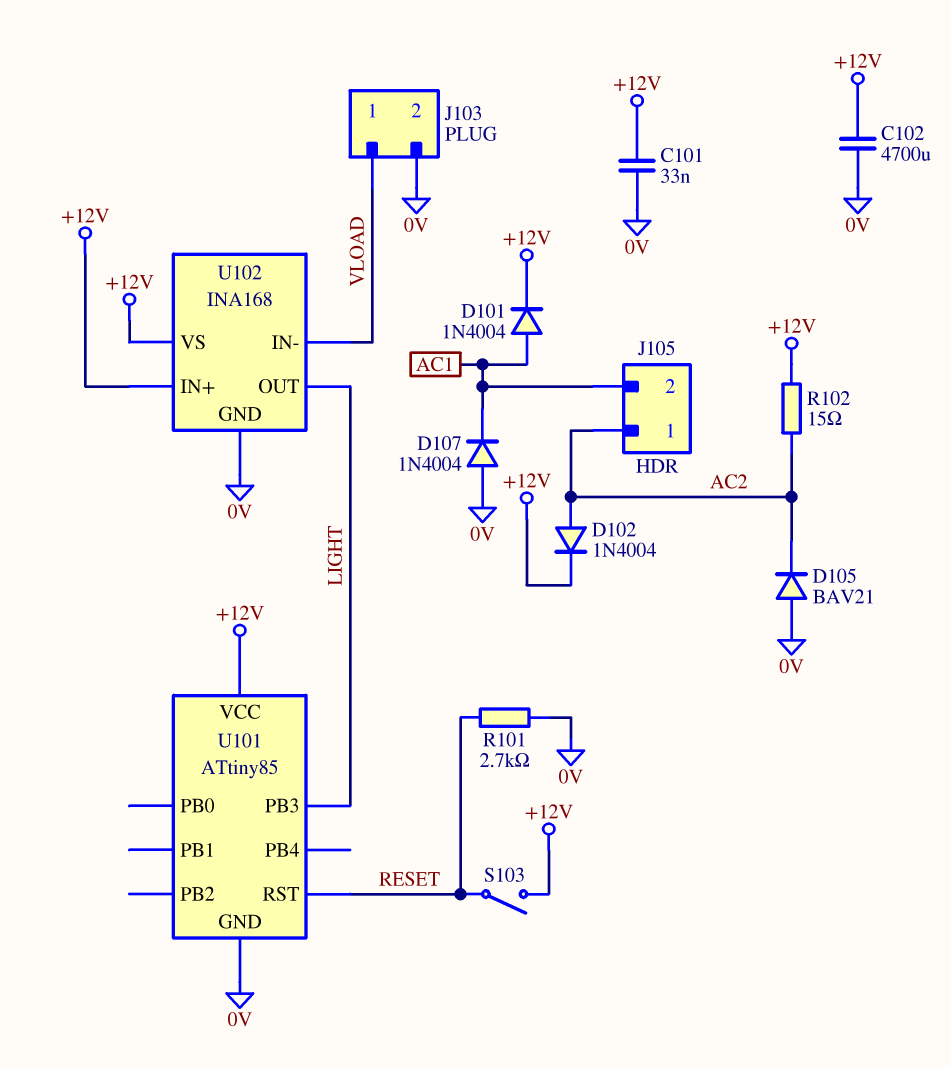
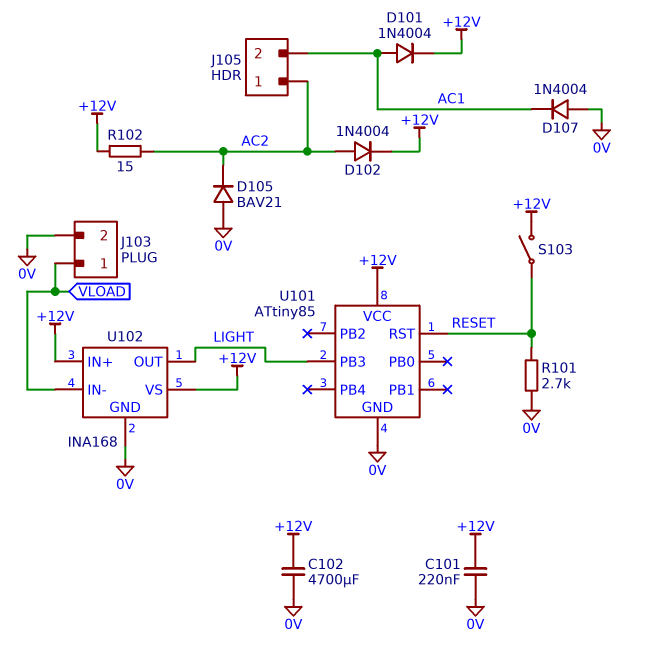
C101: 33nF (+12V, 0V) -> 220nF (+12V, 0V)

